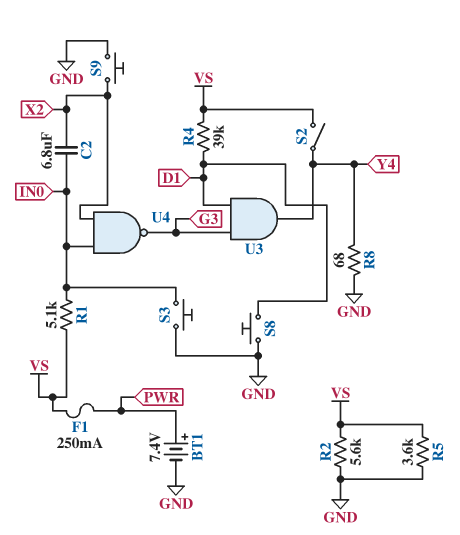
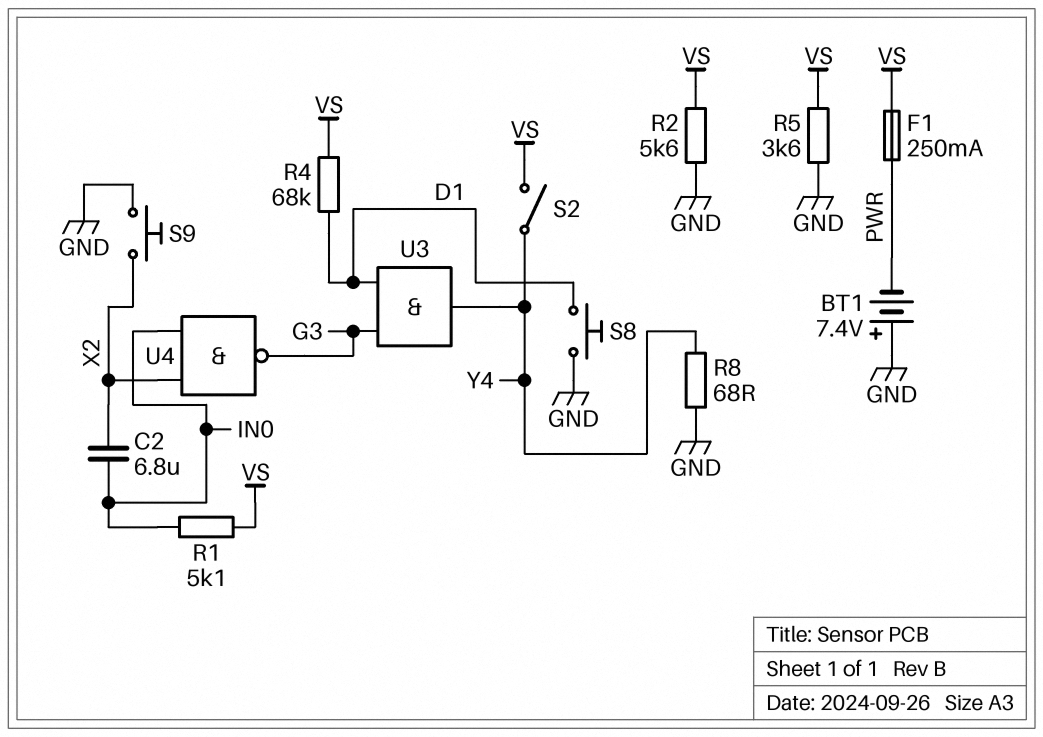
BT1: 7.4V (plus PWR, minus GND) -> 7.4V (plus GND, minus PWR)
R4: 39k (D1, VS) -> 68k (D1, VS)
S3: button (GND, IN0) -> none

